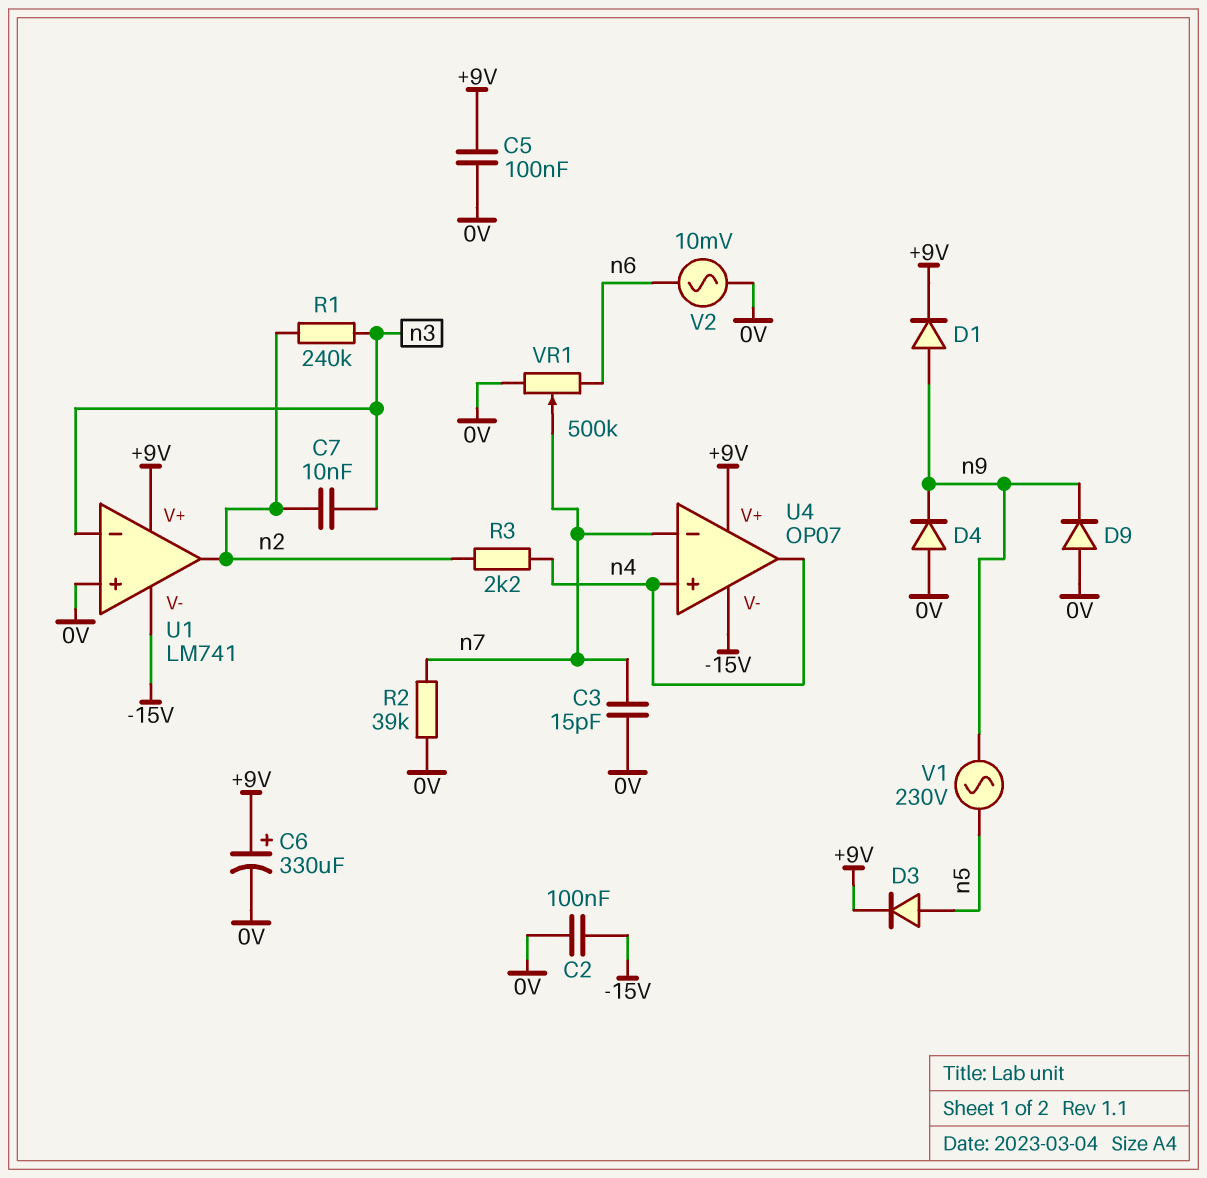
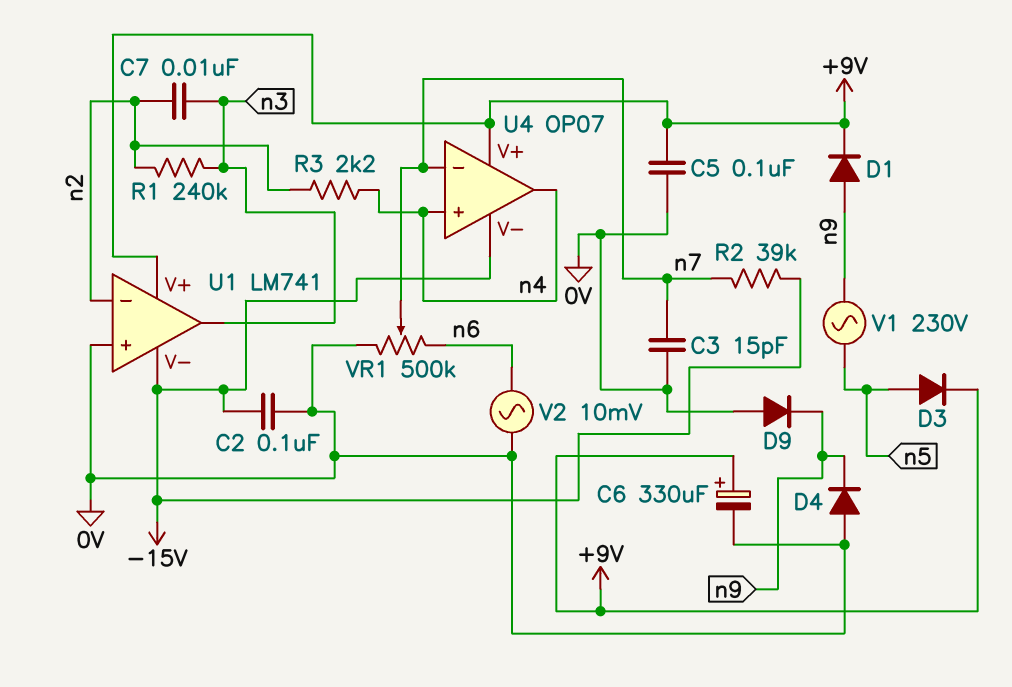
R2: 39k (0V, n7) -> 39k (-15V, n7)
U1 pin in-: n3 -> n2
U1 pin out: n2 -> n3

